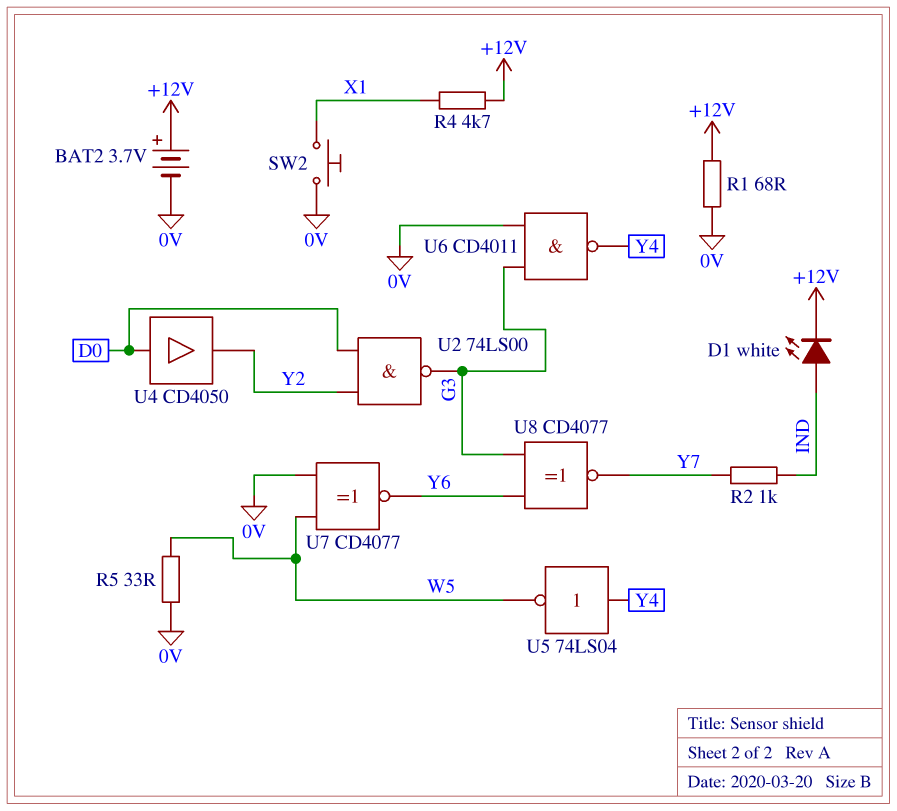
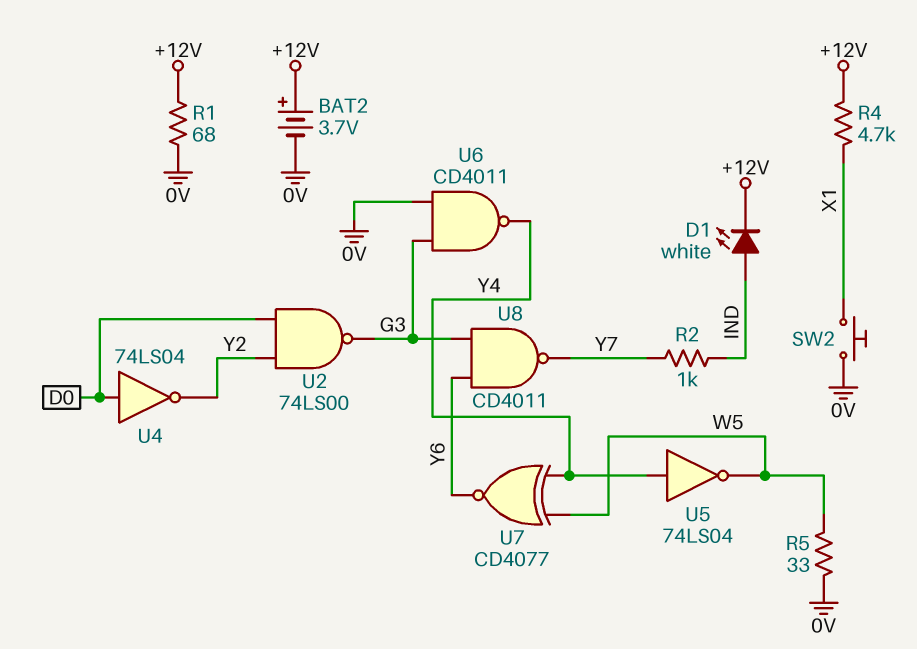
U4: buffer CD4050 (in D0, out Y2) -> NOT 74LS04 (in D0, out Y2)
U7: XNOR CD4077 (in 0V, in W5, out Y6) -> XNOR CD4077 (in W5, in Y4, out Y6)
U8: XNOR CD4077 (in G3, in Y6, out Y7) -> NAND CD4011 (in G3, in Y6, out Y7)

